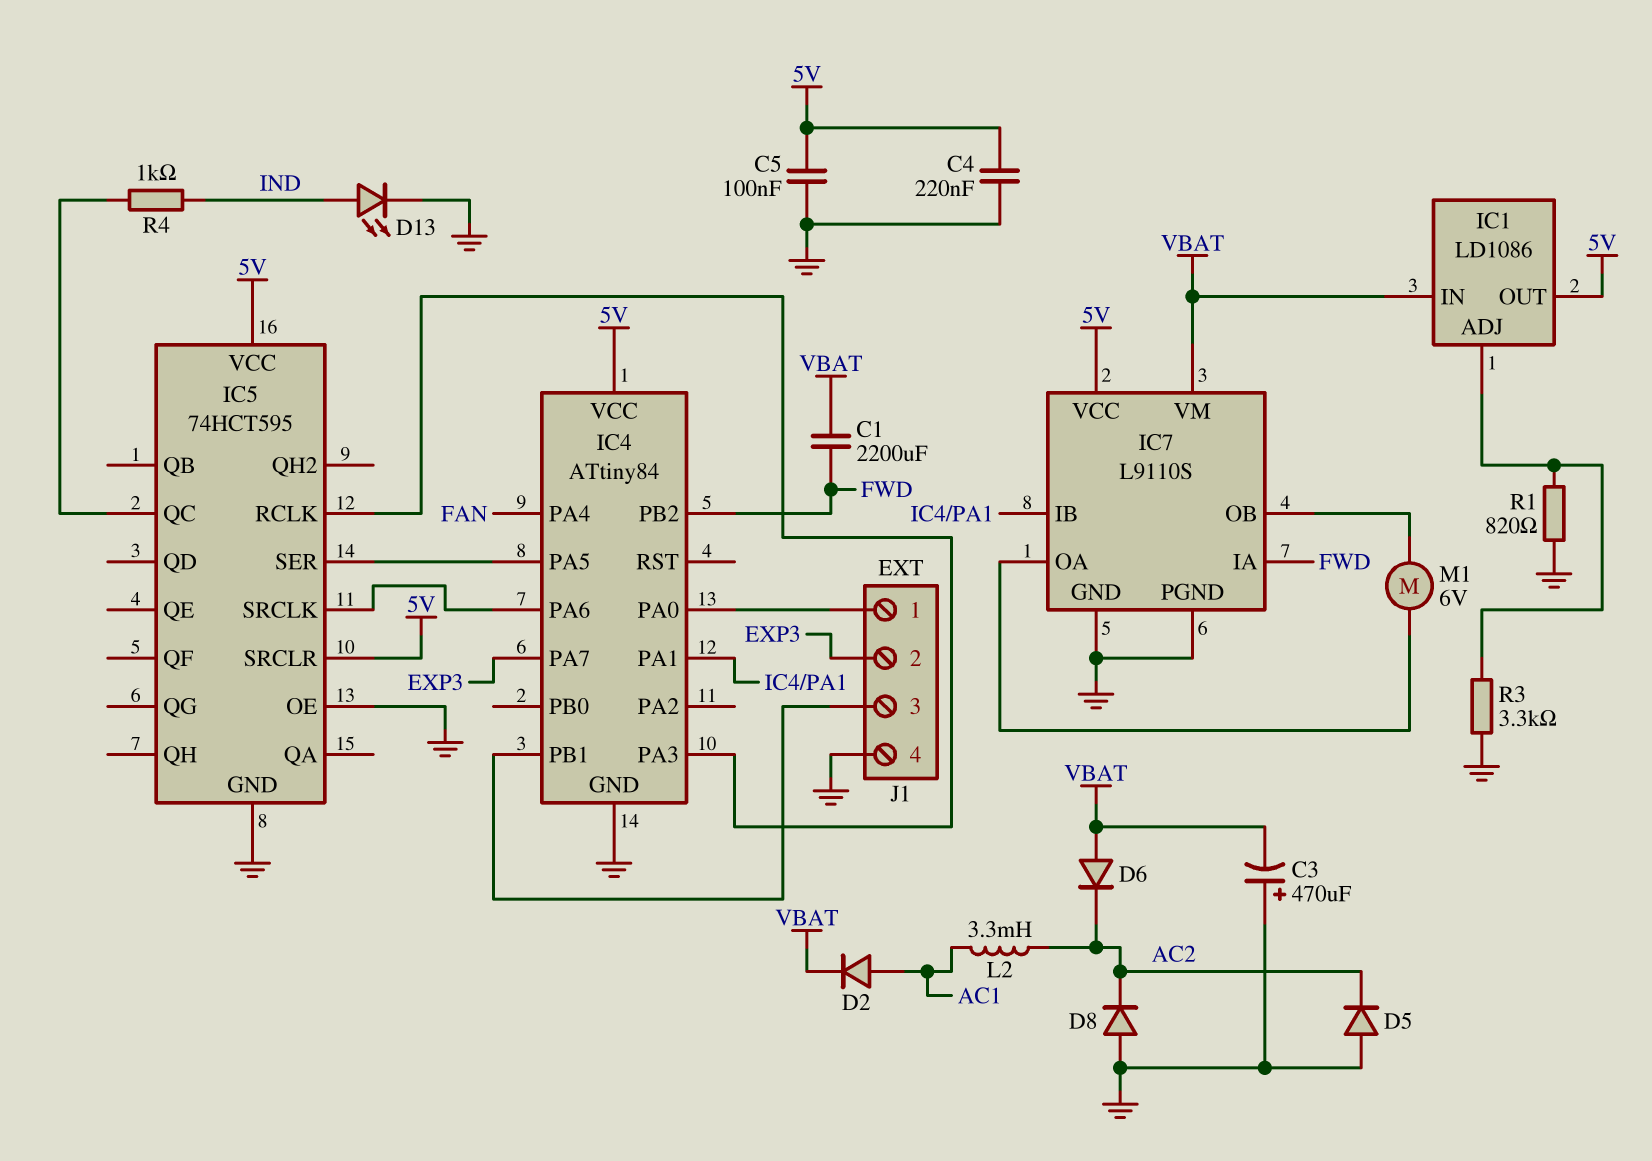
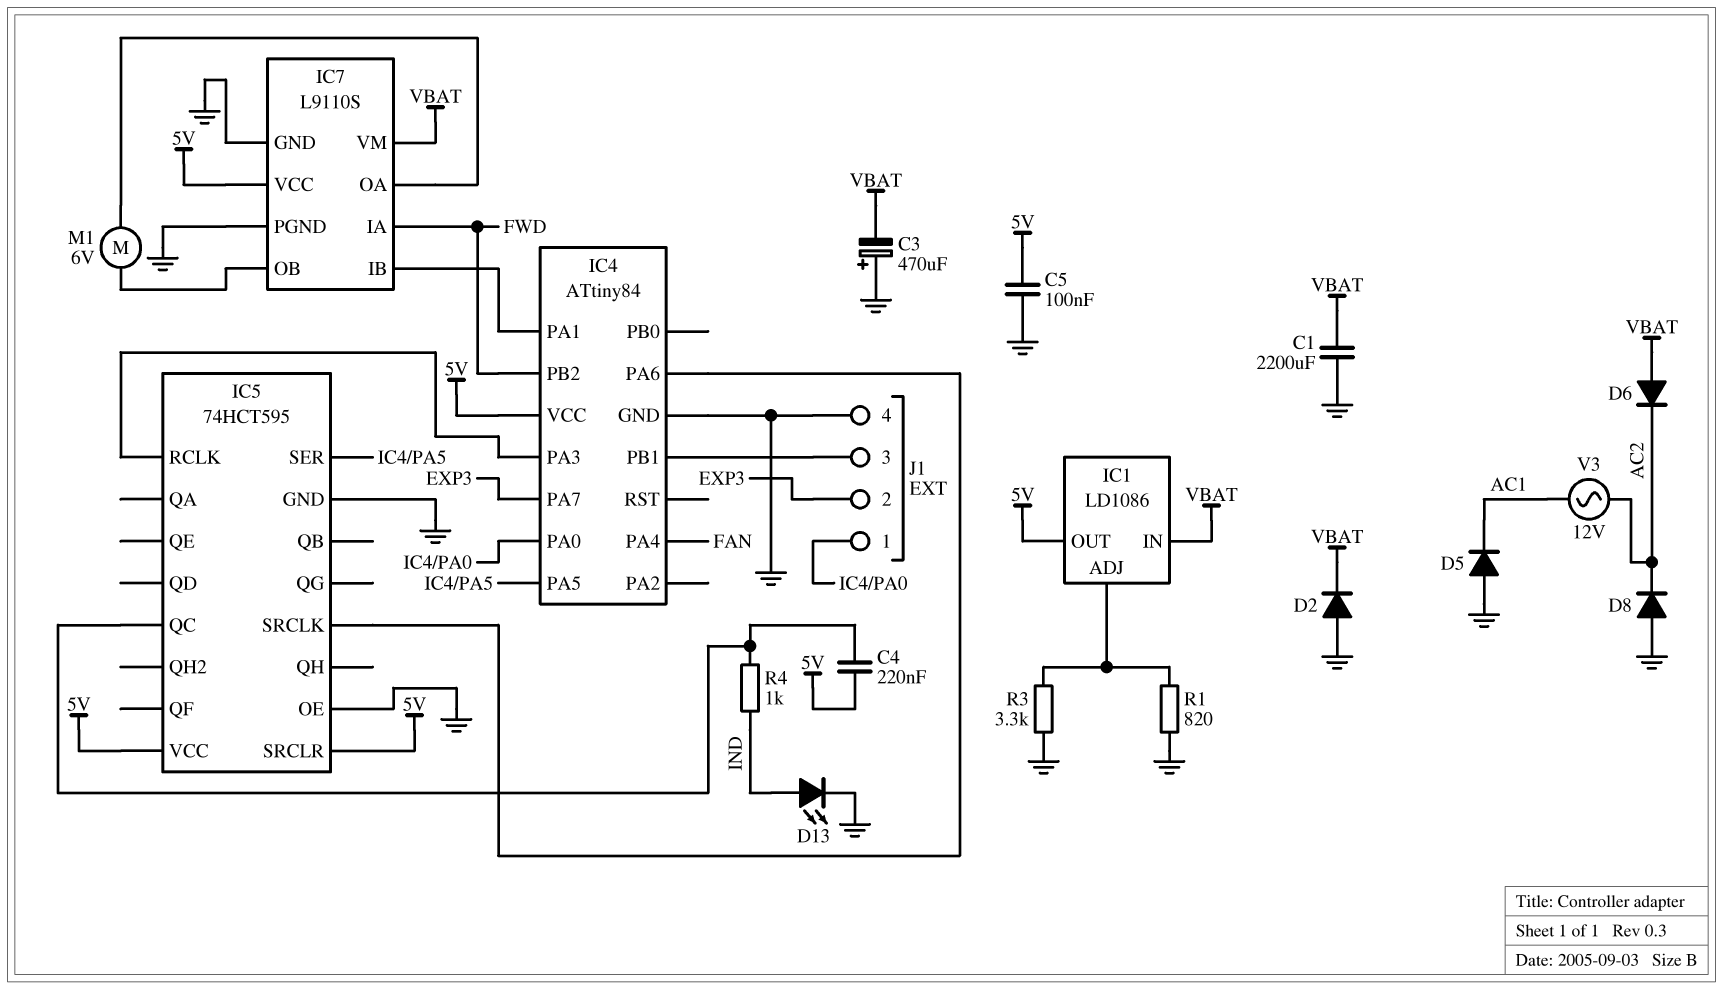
C1: 2200uF (FWD, VBAT) -> 2200uF (GND, VBAT)
C4: 220nF (5V, GND) -> 220nF (5V, IC5/QC)
D2: diode (A AC1, K VBAT) -> diode (A GND, K VBAT)
D5: diode (A GND, K AC2) -> diode (A GND, K AC1)
L2: 3.3mH (AC1, AC2) -> none
V3: none -> AC 12V (AC1, AC2)

